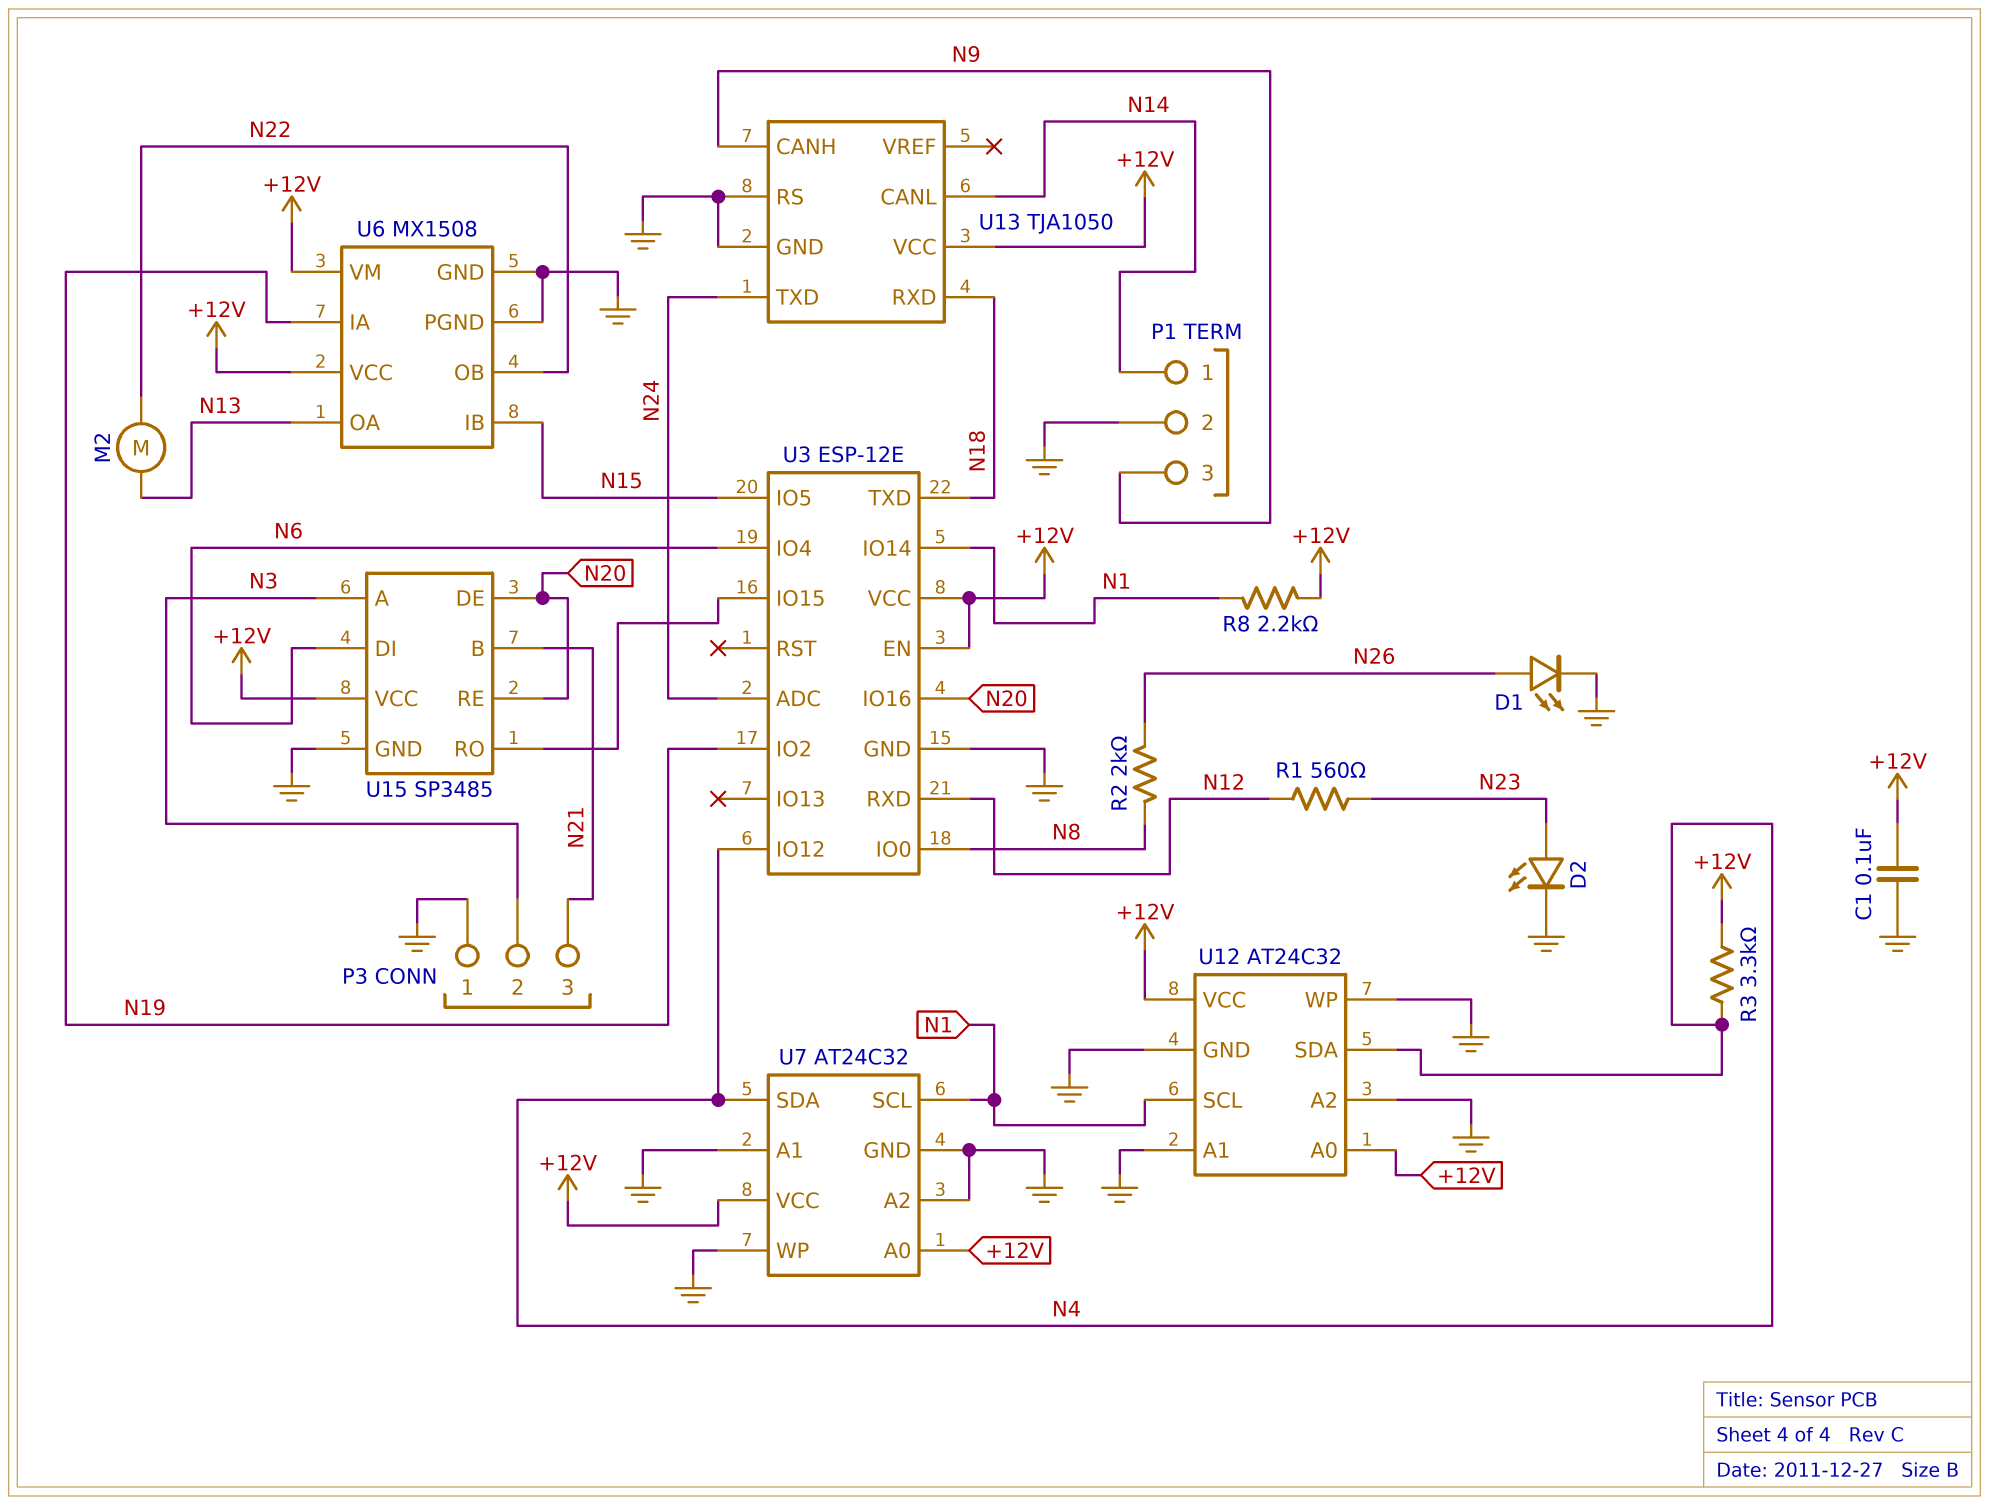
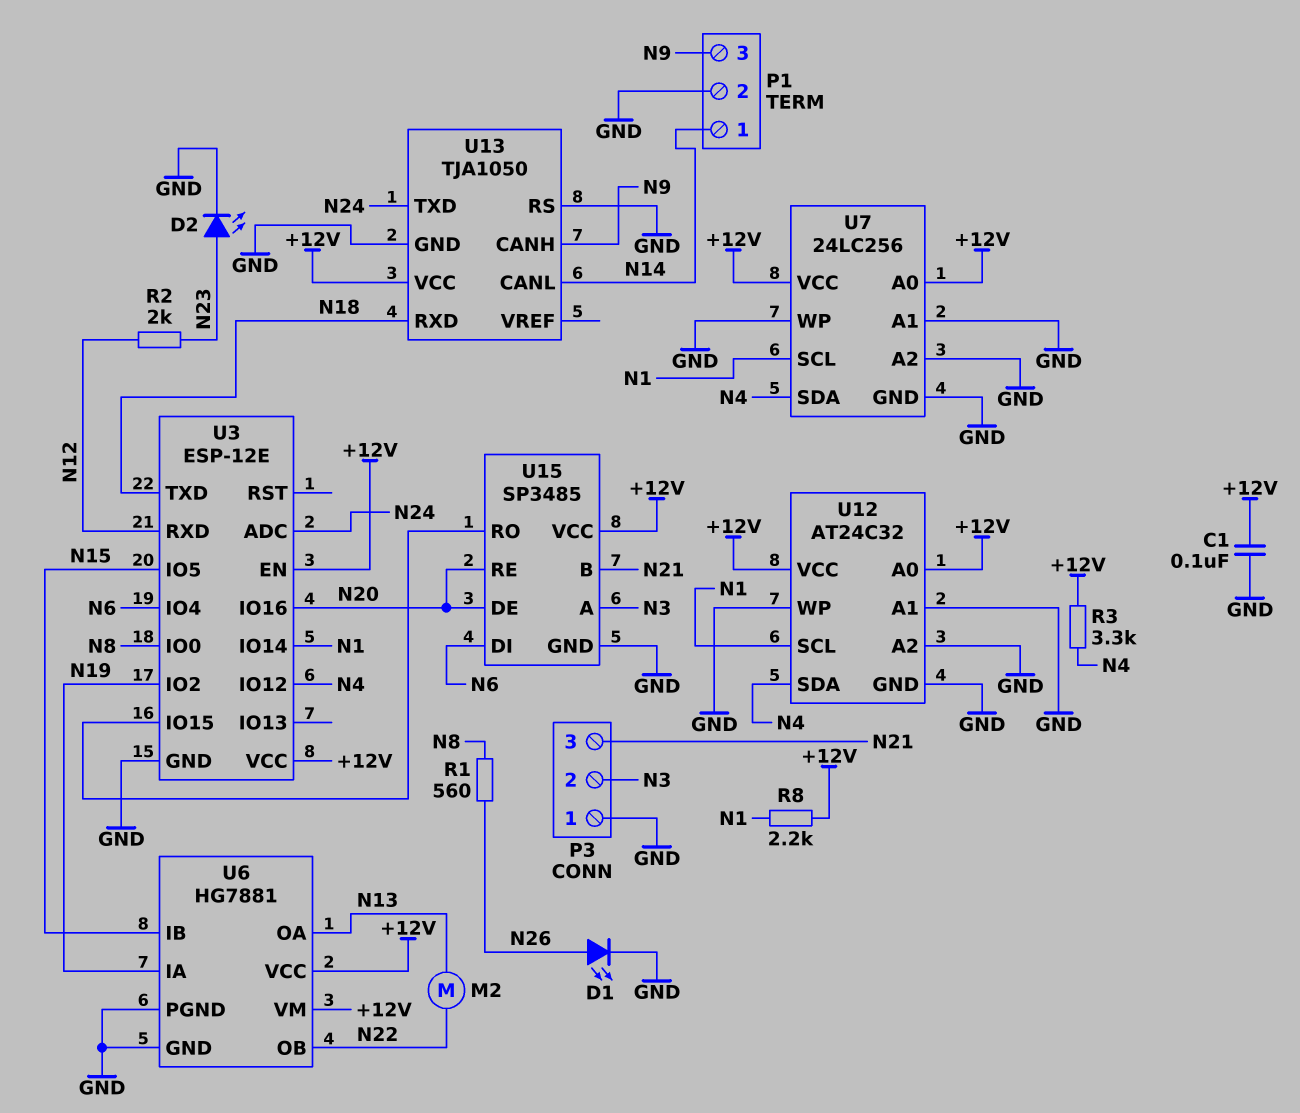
R1: 560 (N12, N23) -> 560 (N8, N26)
R2: 2k (N8, N26) -> 2k (N12, N23)
U6: MX1508 -> HG7881
U7: AT24C32 -> 24LC256

